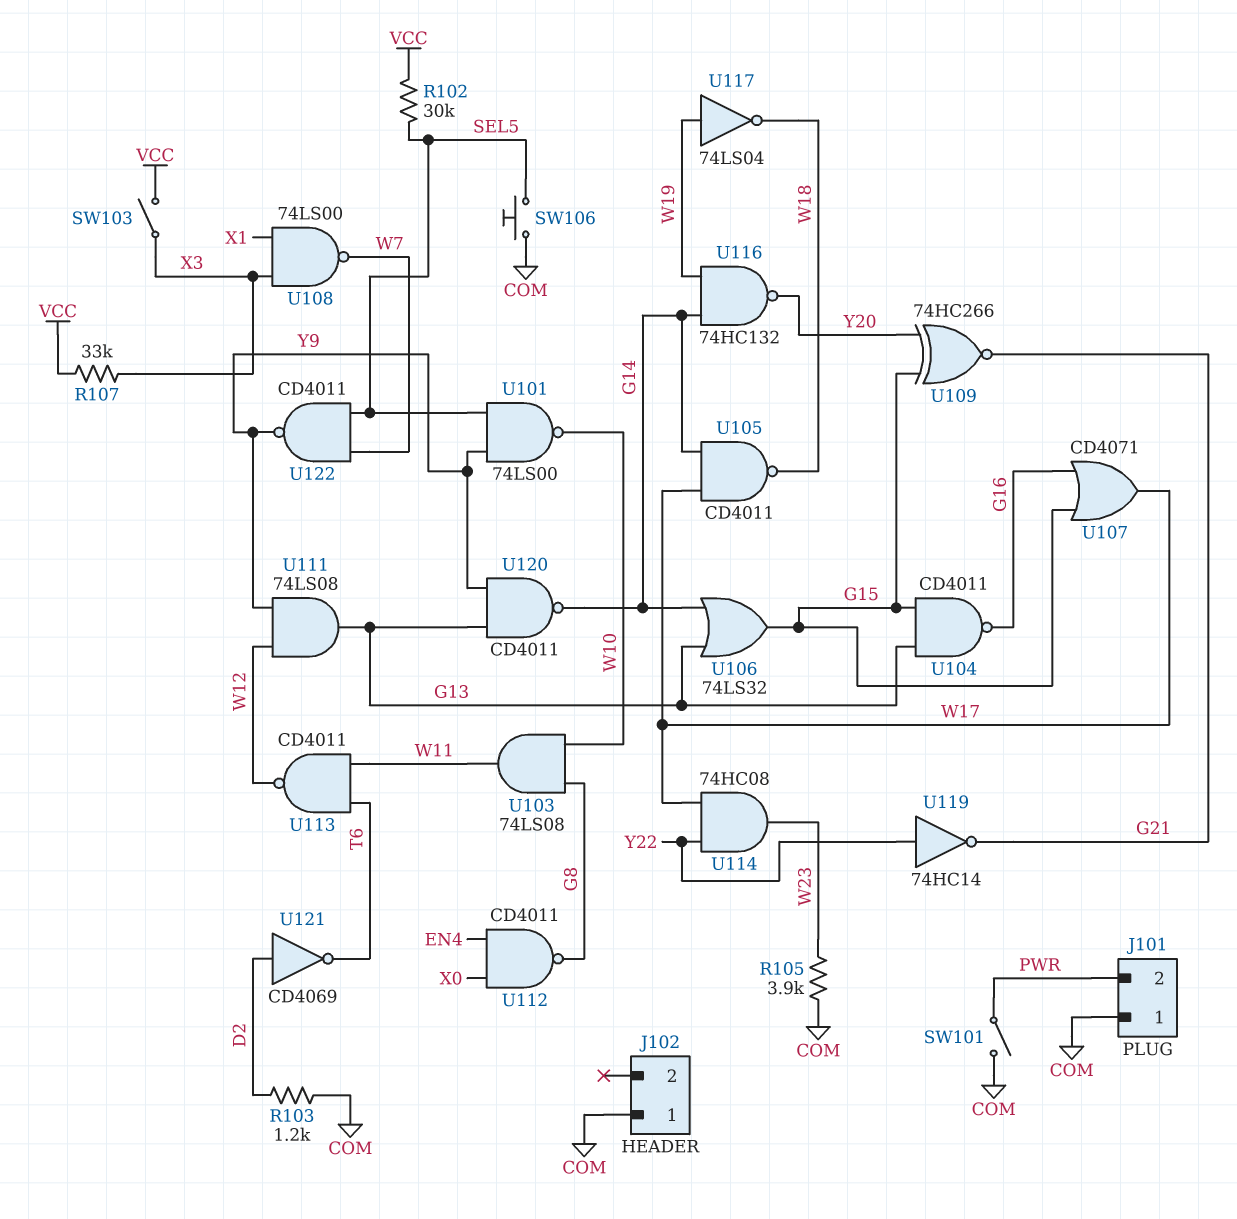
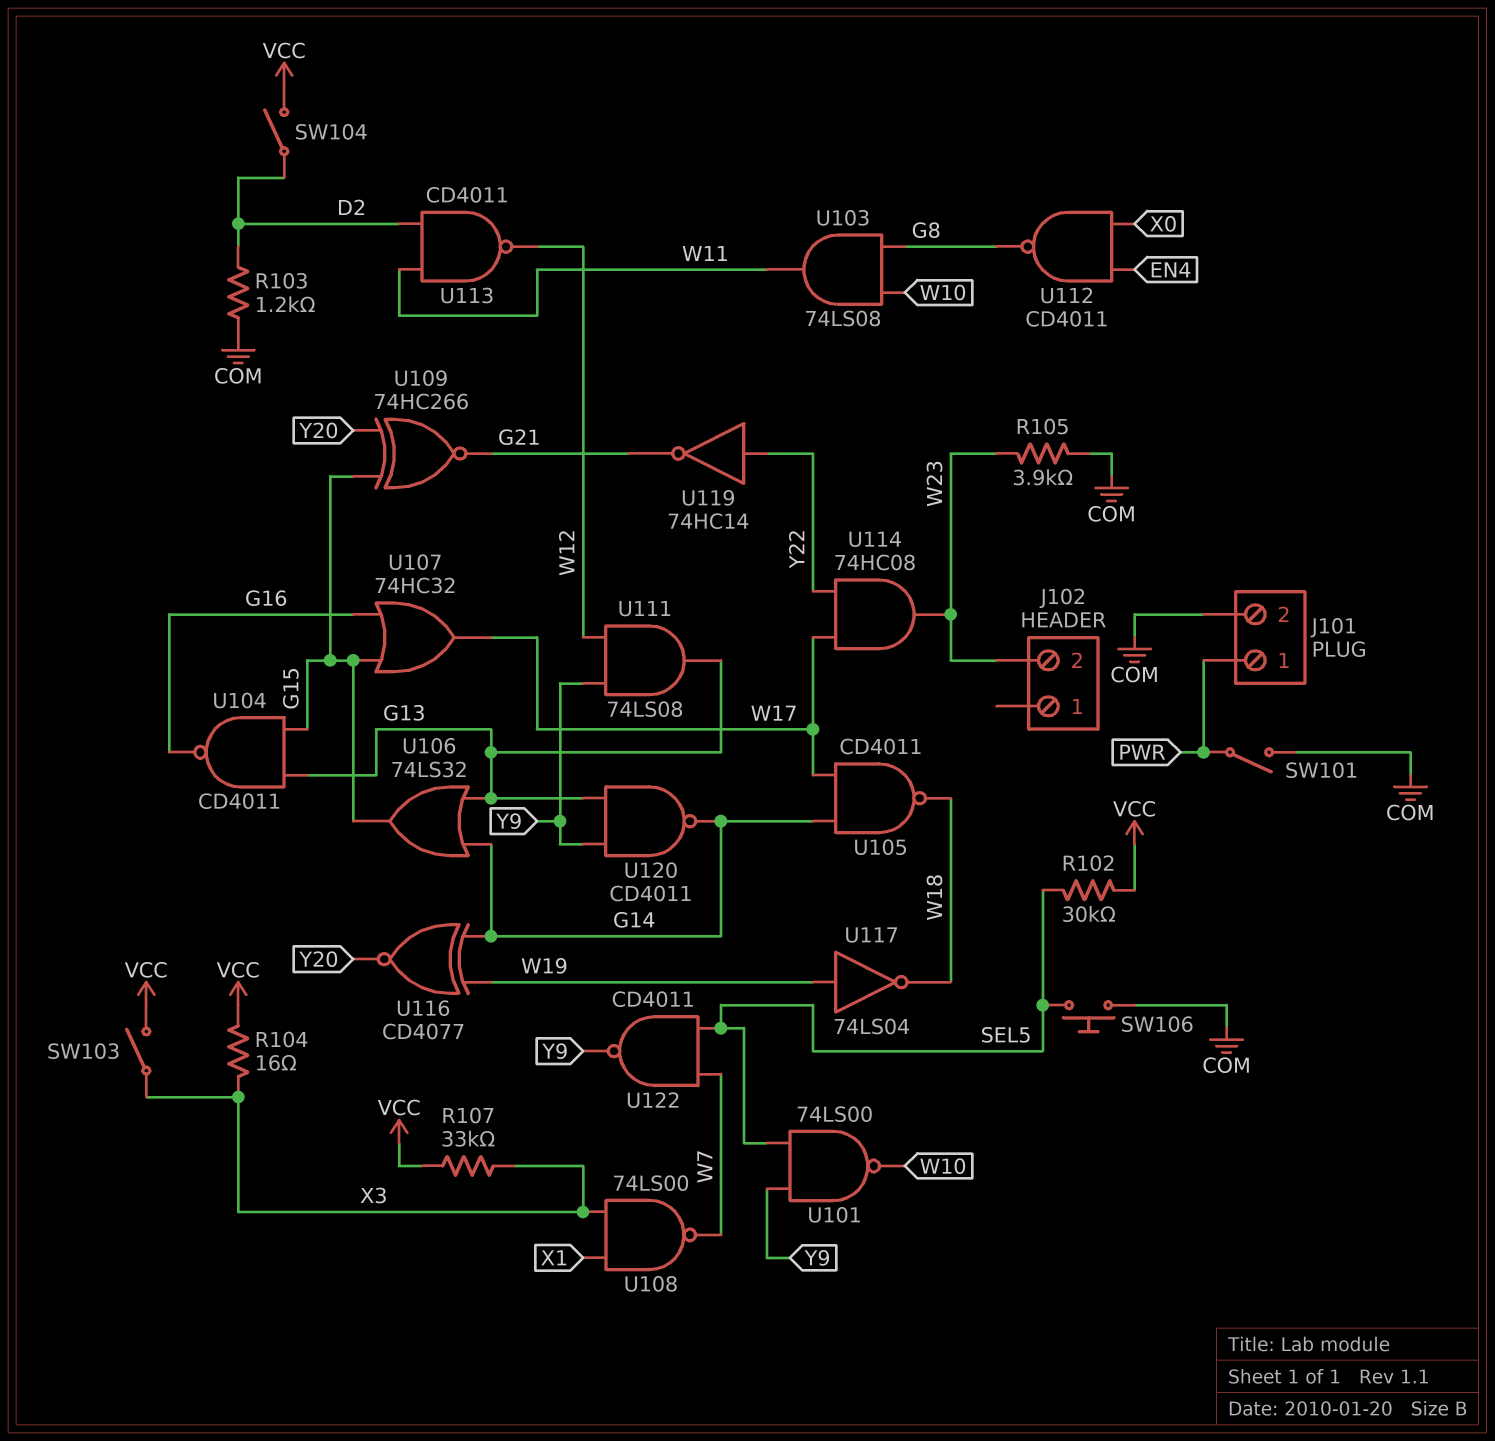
J101 pin 1: COM -> PWR
J101 pin 2: PWR -> COM
J102 pin 1: COM -> none
J102 pin 2: none -> W23
R104: none -> 16 (VCC, X3)
SW104: none -> switch (D2, VCC)
U107: OR CD4071 (in G15, in G16, out W17) -> OR 74HC32 (in G15, in G16, out W17)
U113: NAND CD4011 (in T6, in W11, out W12) -> NAND CD4011 (in D2, in W11, out W12)
U116: NAND 74HC132 (in G14, in W19, out Y20) -> XNOR CD4077 (in G14, in W19, out Y20)
U121: NOT CD4069 (in D2, out T6) -> none

